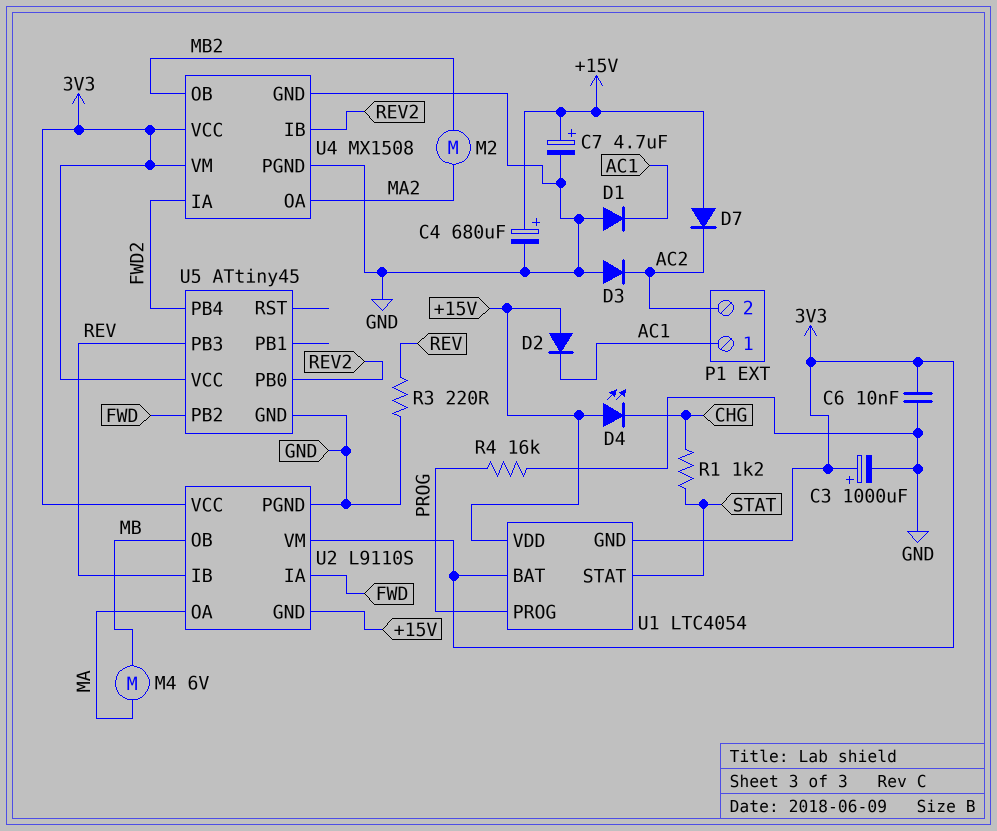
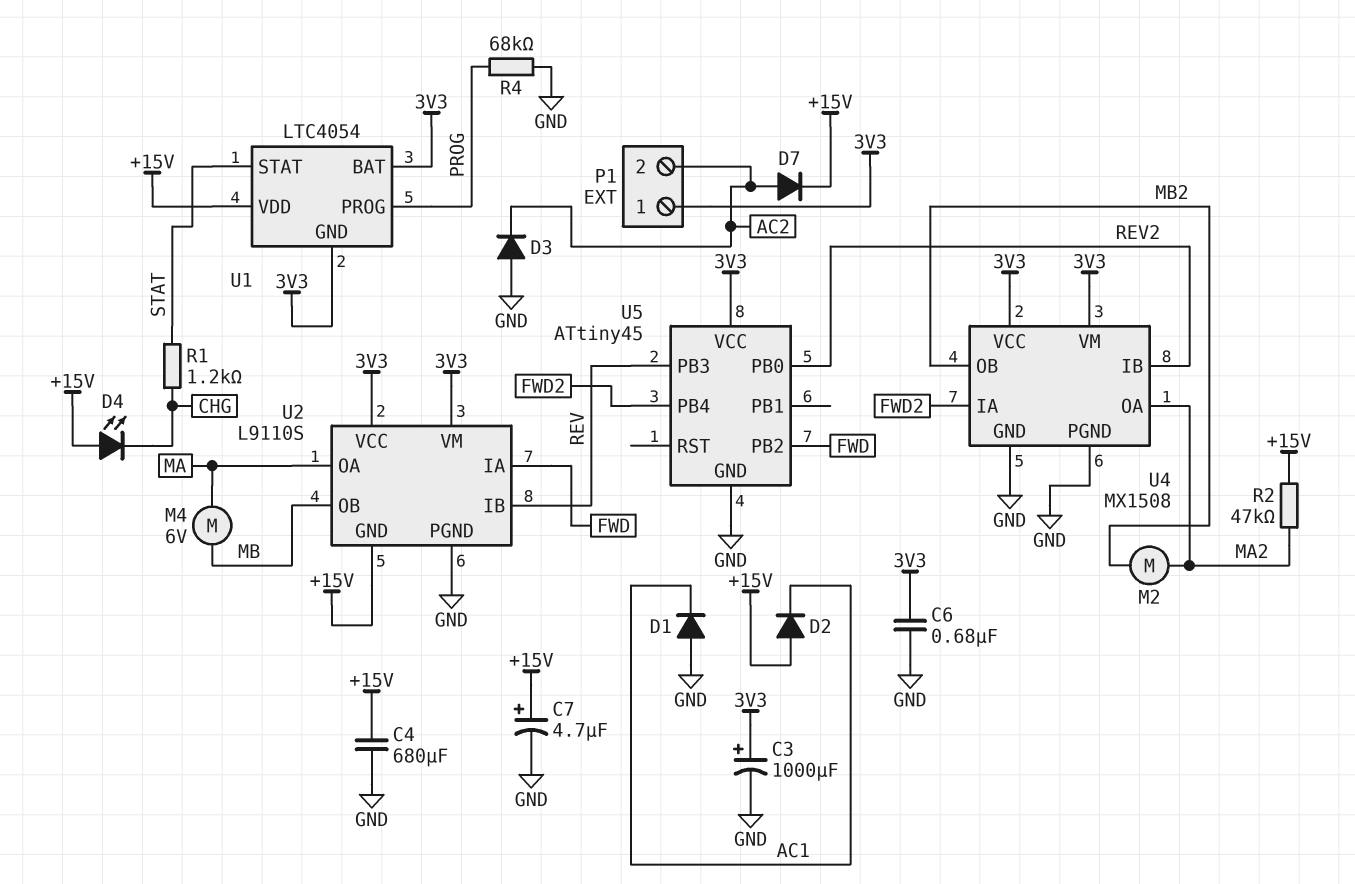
C4: 680uF (plus +15V, minus GND) -> 680uF (+15V, GND)
C6: 10nF (3V3, GND) -> 680nF (3V3, GND)
D7: diode (A +15V, K AC2) -> diode (A AC2, K +15V)
P1 pin 1: AC1 -> 3V3
R2: none -> 47k (+15V, MA2)
R3: 220 (GND, REV) -> none
R4: 16k (GND, PROG) -> 68k (GND, PROG)

